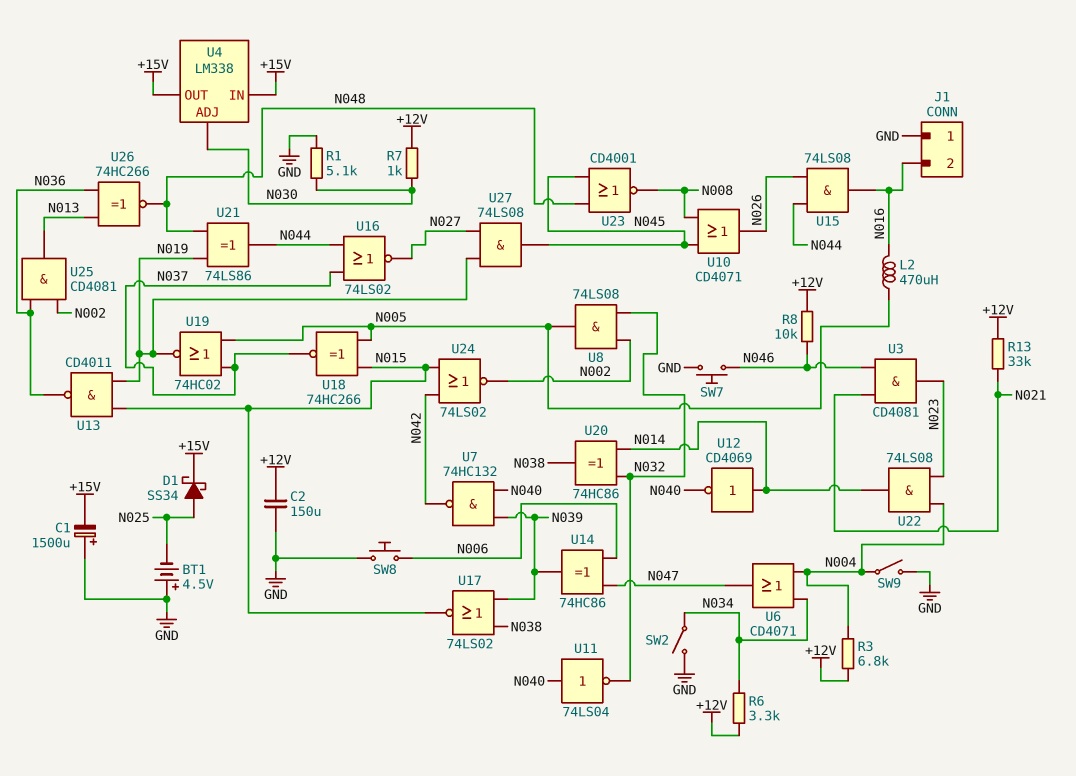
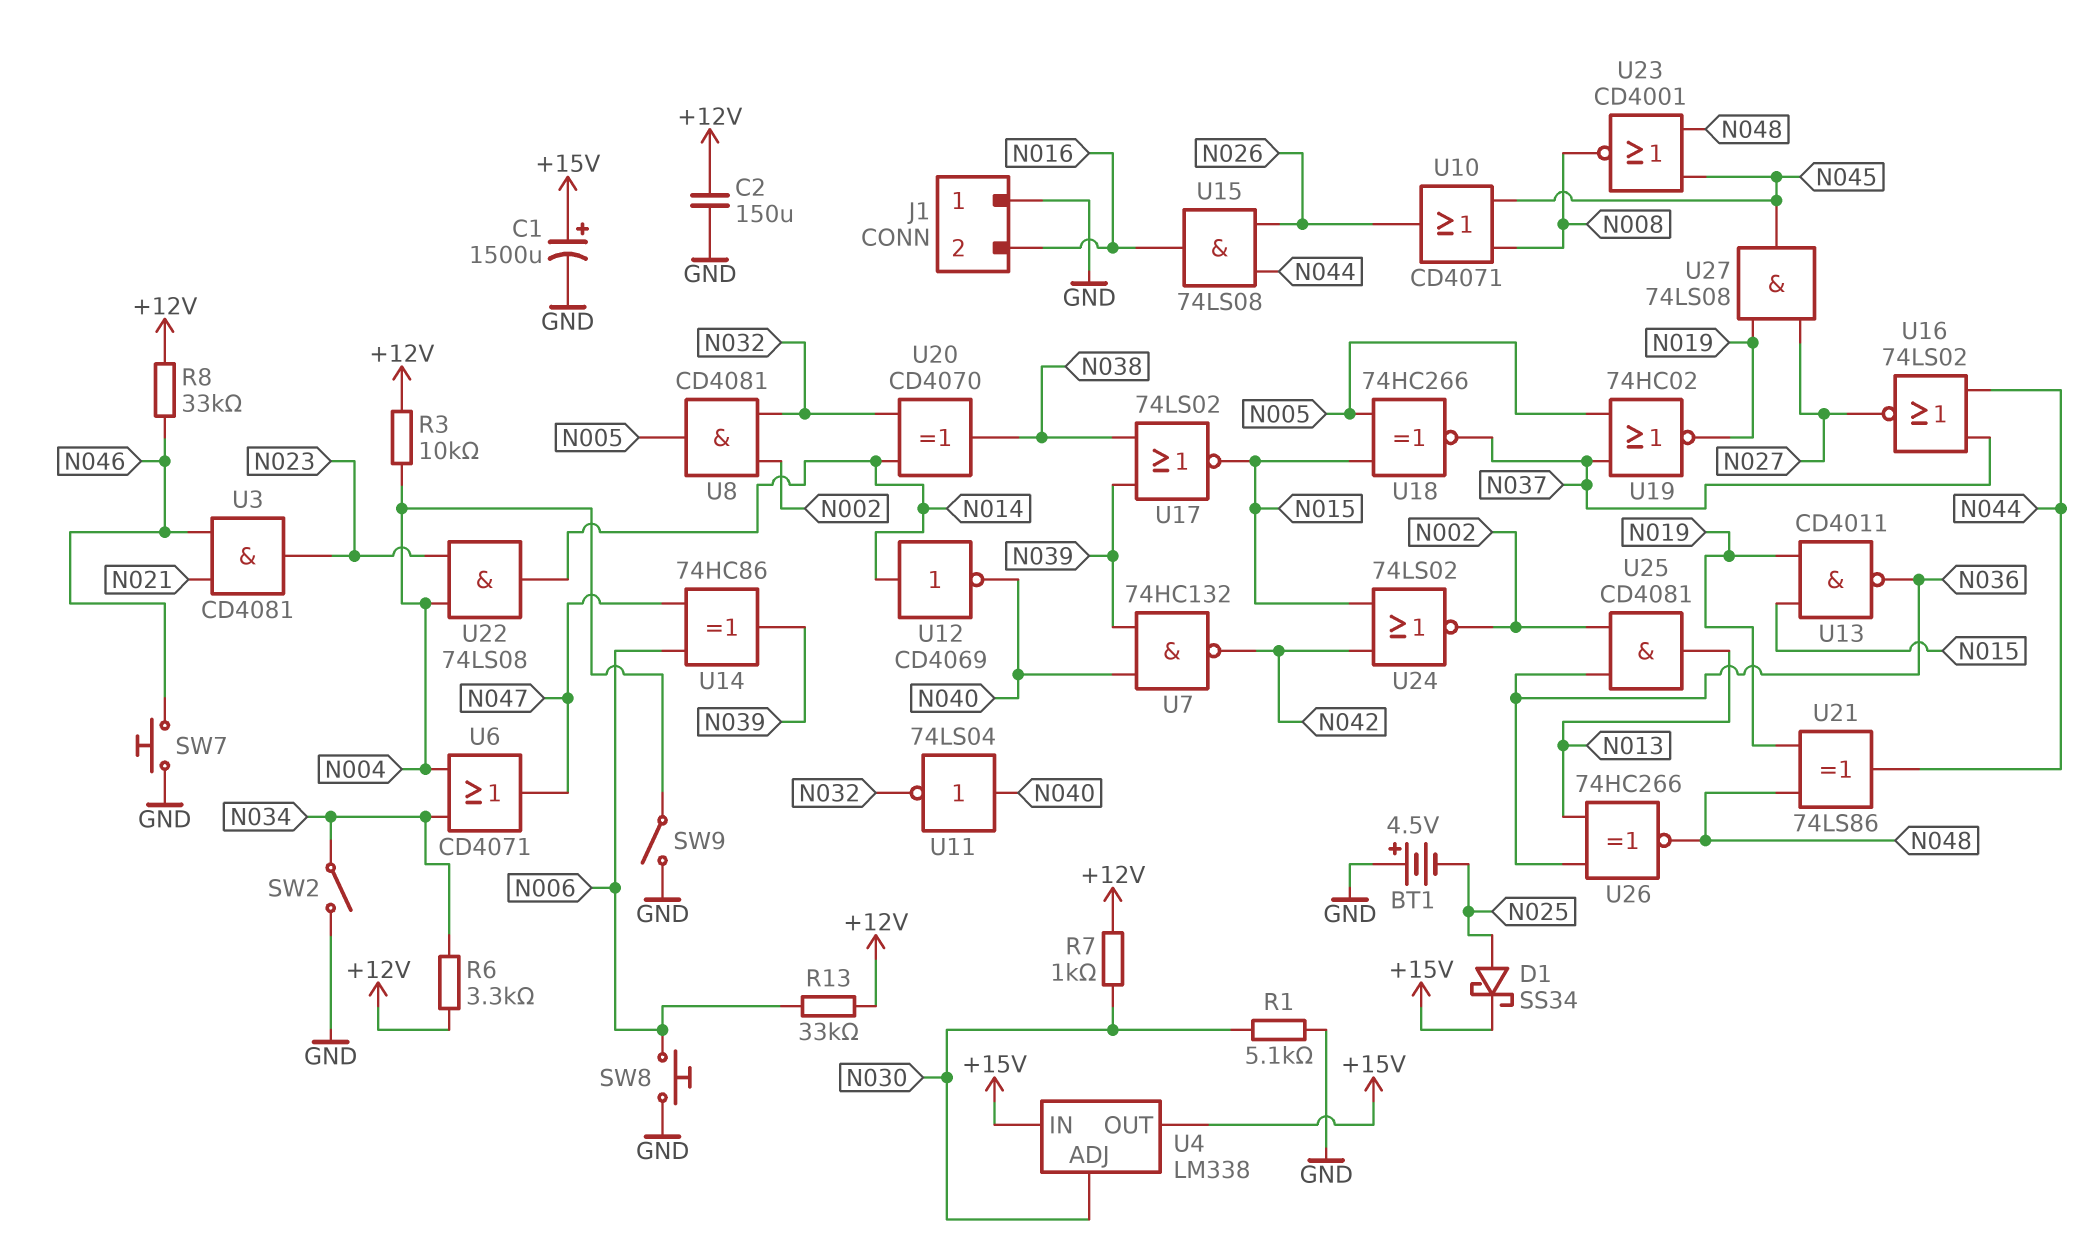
C1: 1500uF (plus GND, minus +15V) -> 1500uF (plus +15V, minus GND)
L2: 470uH (N005, N016) -> none
R3: 6.8k (+12V, N004) -> 10k (+12V, N004)
R8: 10k (+12V, N046) -> 33k (+12V, N046)
R13: 33k (+12V, N021) -> 33k (+12V, N006)
U8: AND 74LS08 (in N002, in N032, out N005) -> AND CD4081 (in N002, in N032, out N005)
U20: XOR 74HC86 (in N014, in N032, out N038) -> XOR CD4070 (in N014, in N032, out N038)

